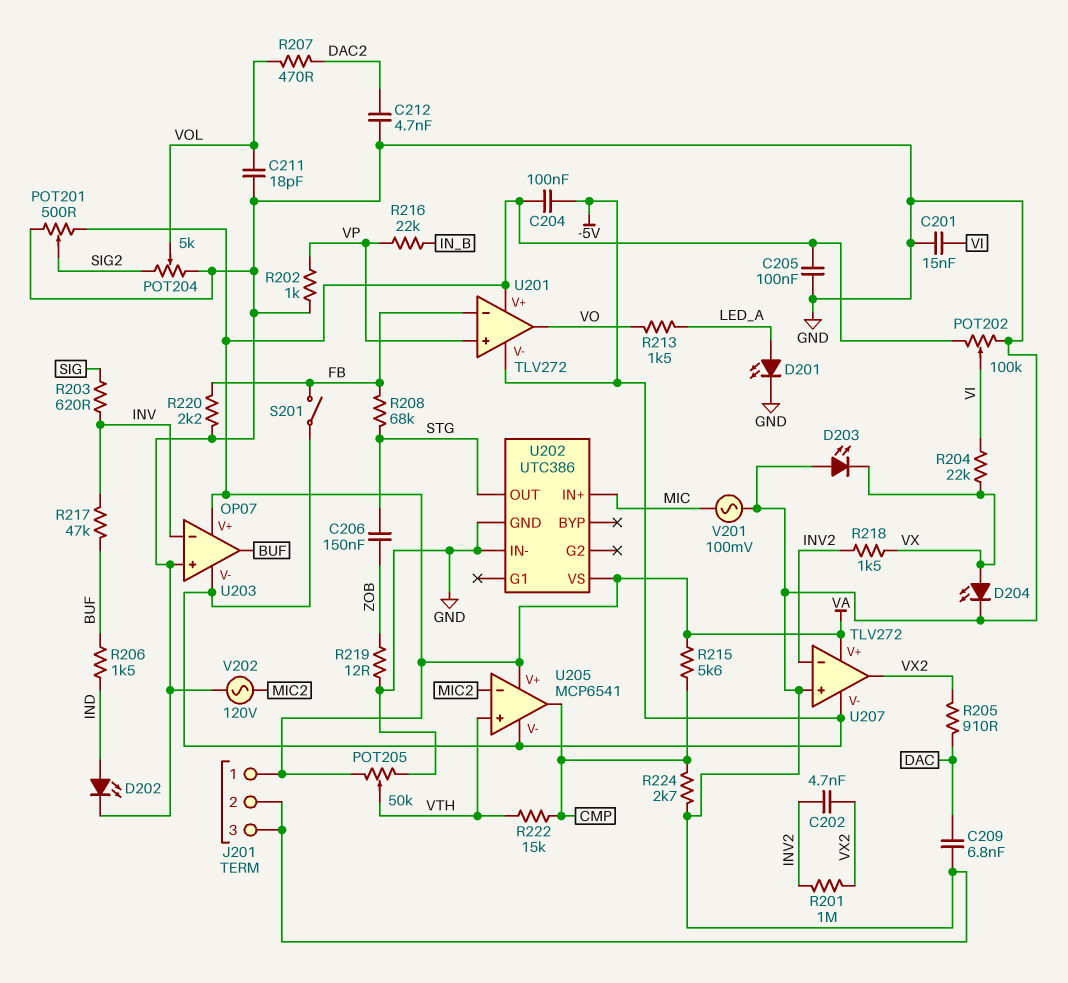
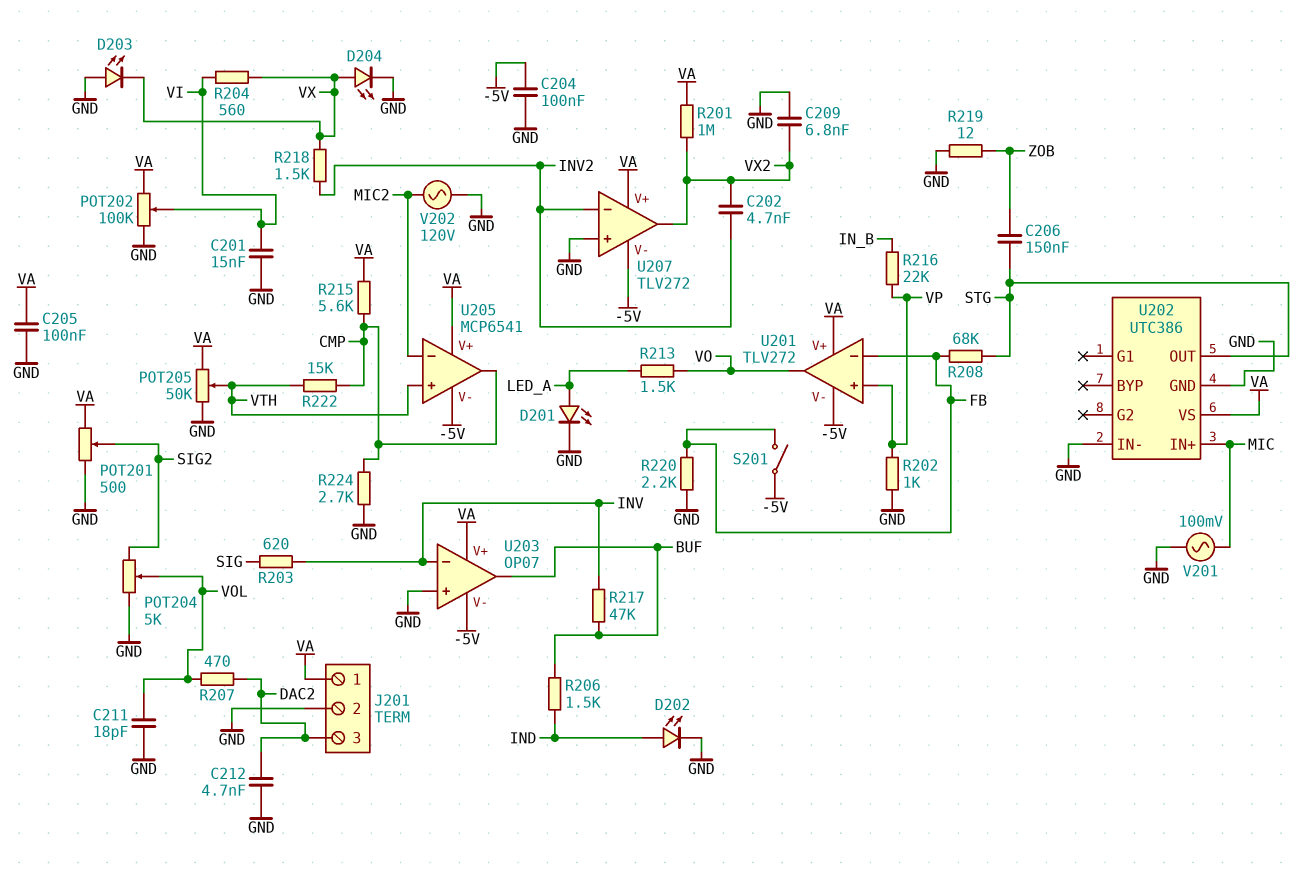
C204: 100nF (-5V, VA) -> 100nF (-5V, GND)
C209: 6.8nF (DAC, GND) -> 6.8nF (GND, VX2)
J201 pin 3: GND -> DAC2
R201: 1M (INV2, VX2) -> 1M (VA, VX2)
R204: 22k (VI, VX) -> 560 (VI, VX)
R205: 910 (DAC, VX2) -> none

